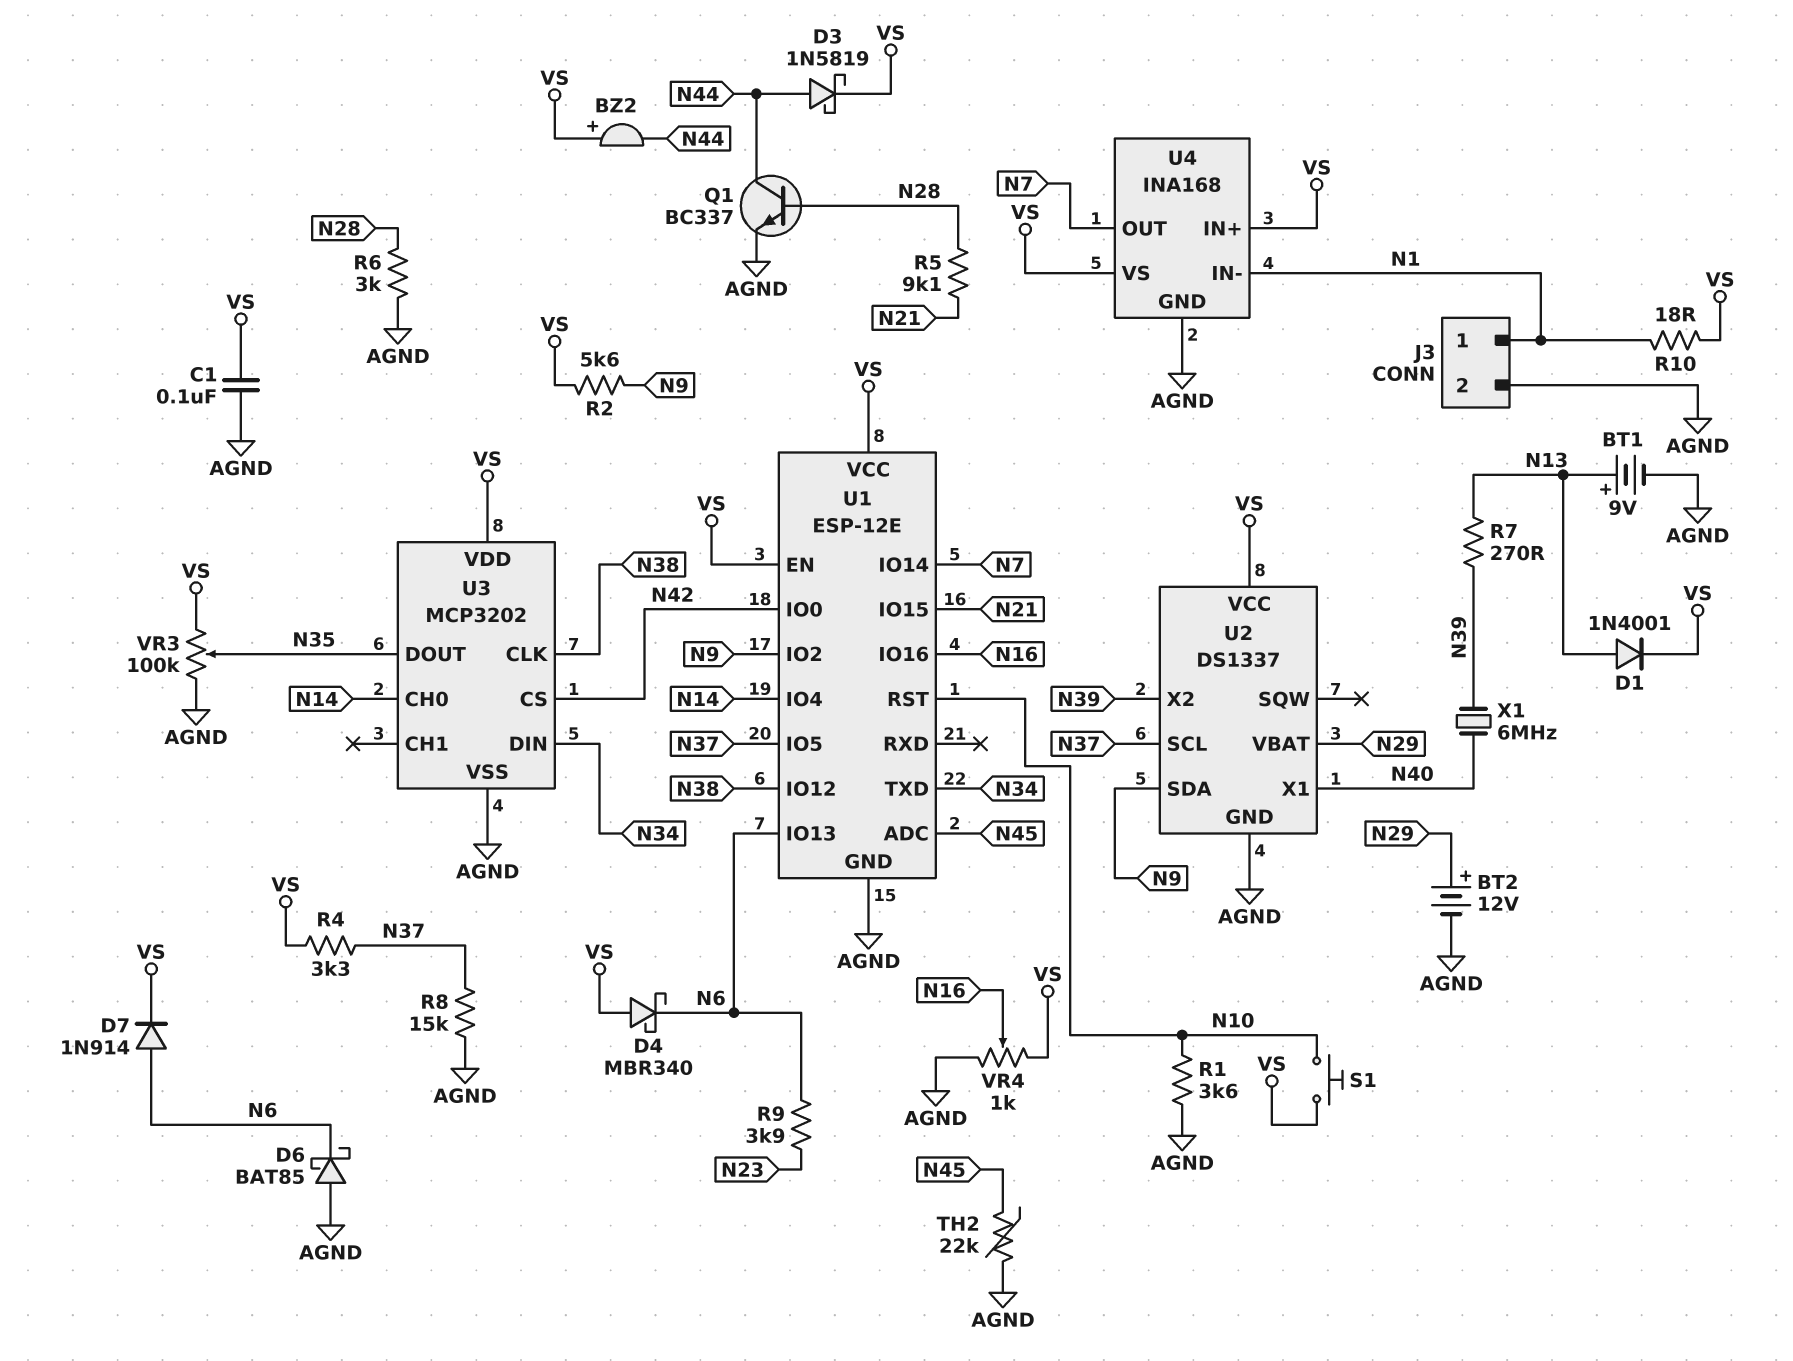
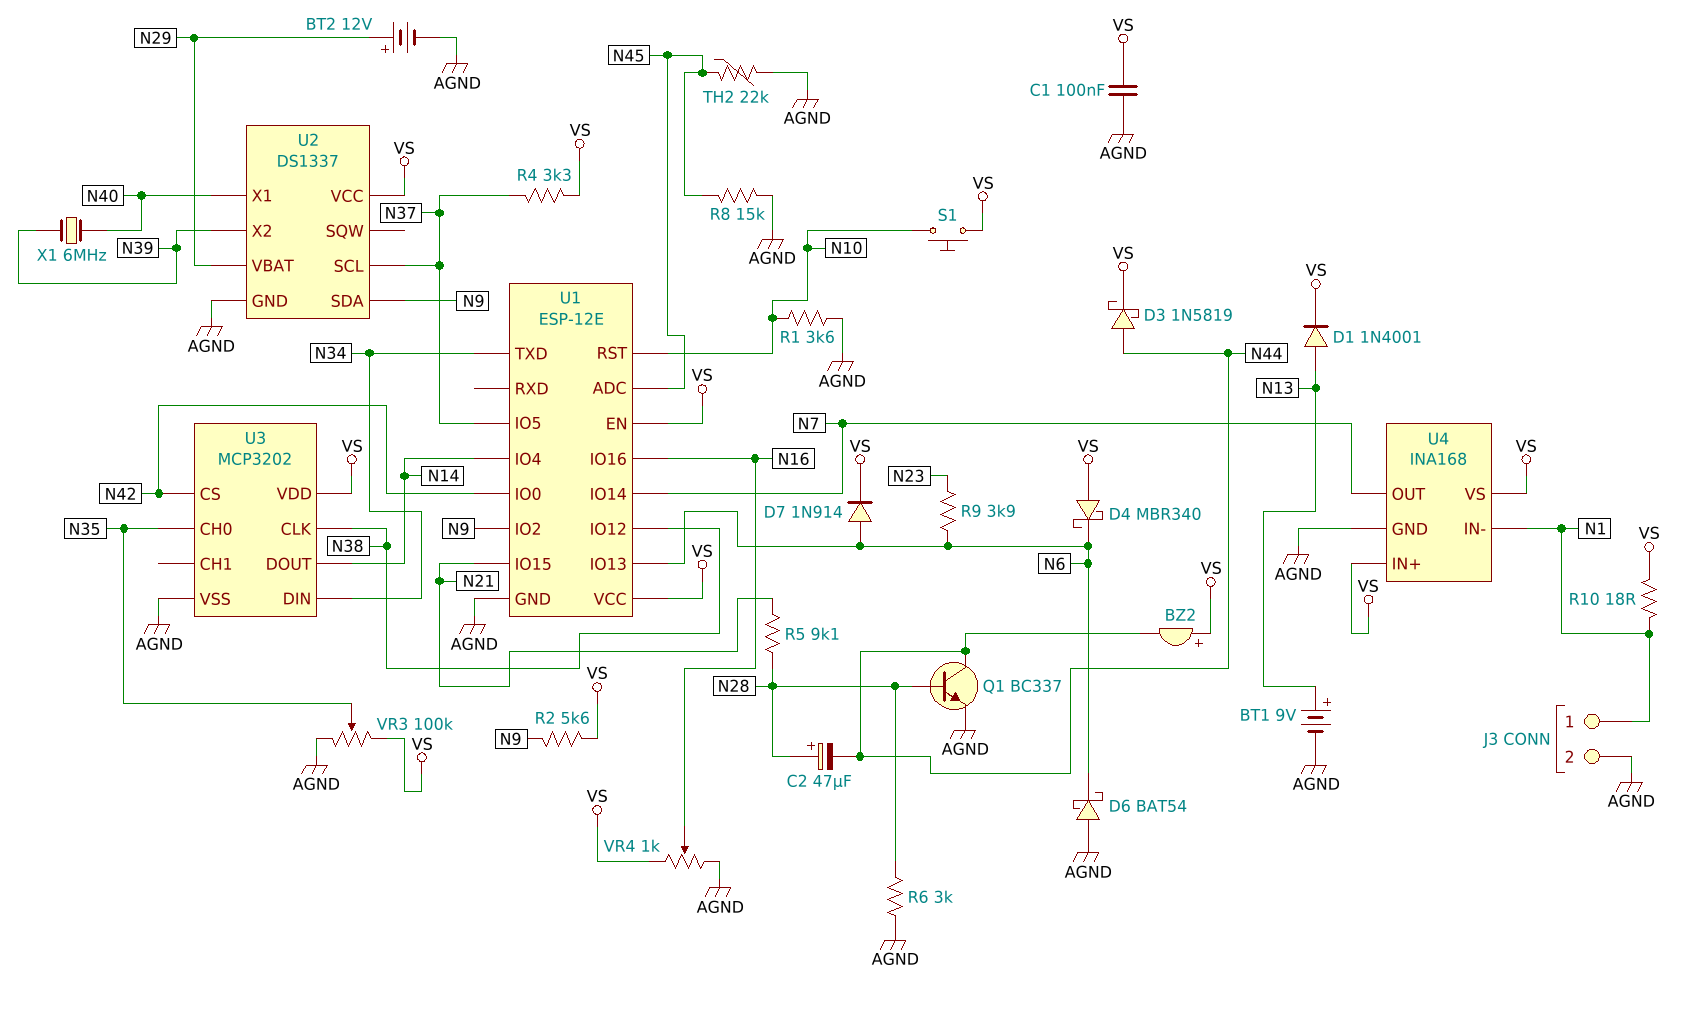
C2: none -> 47uF (plus N28, minus N44)
D6: schottky BAT85 (A AGND, K N6) -> schottky BAT54 (A AGND, K N6)
R7: 270 (N13, N39) -> none
R8: 15k (AGND, N37) -> 15k (AGND, N45)
U3 pin CH0: N14 -> N35
U3 pin DOUT: N35 -> N14

